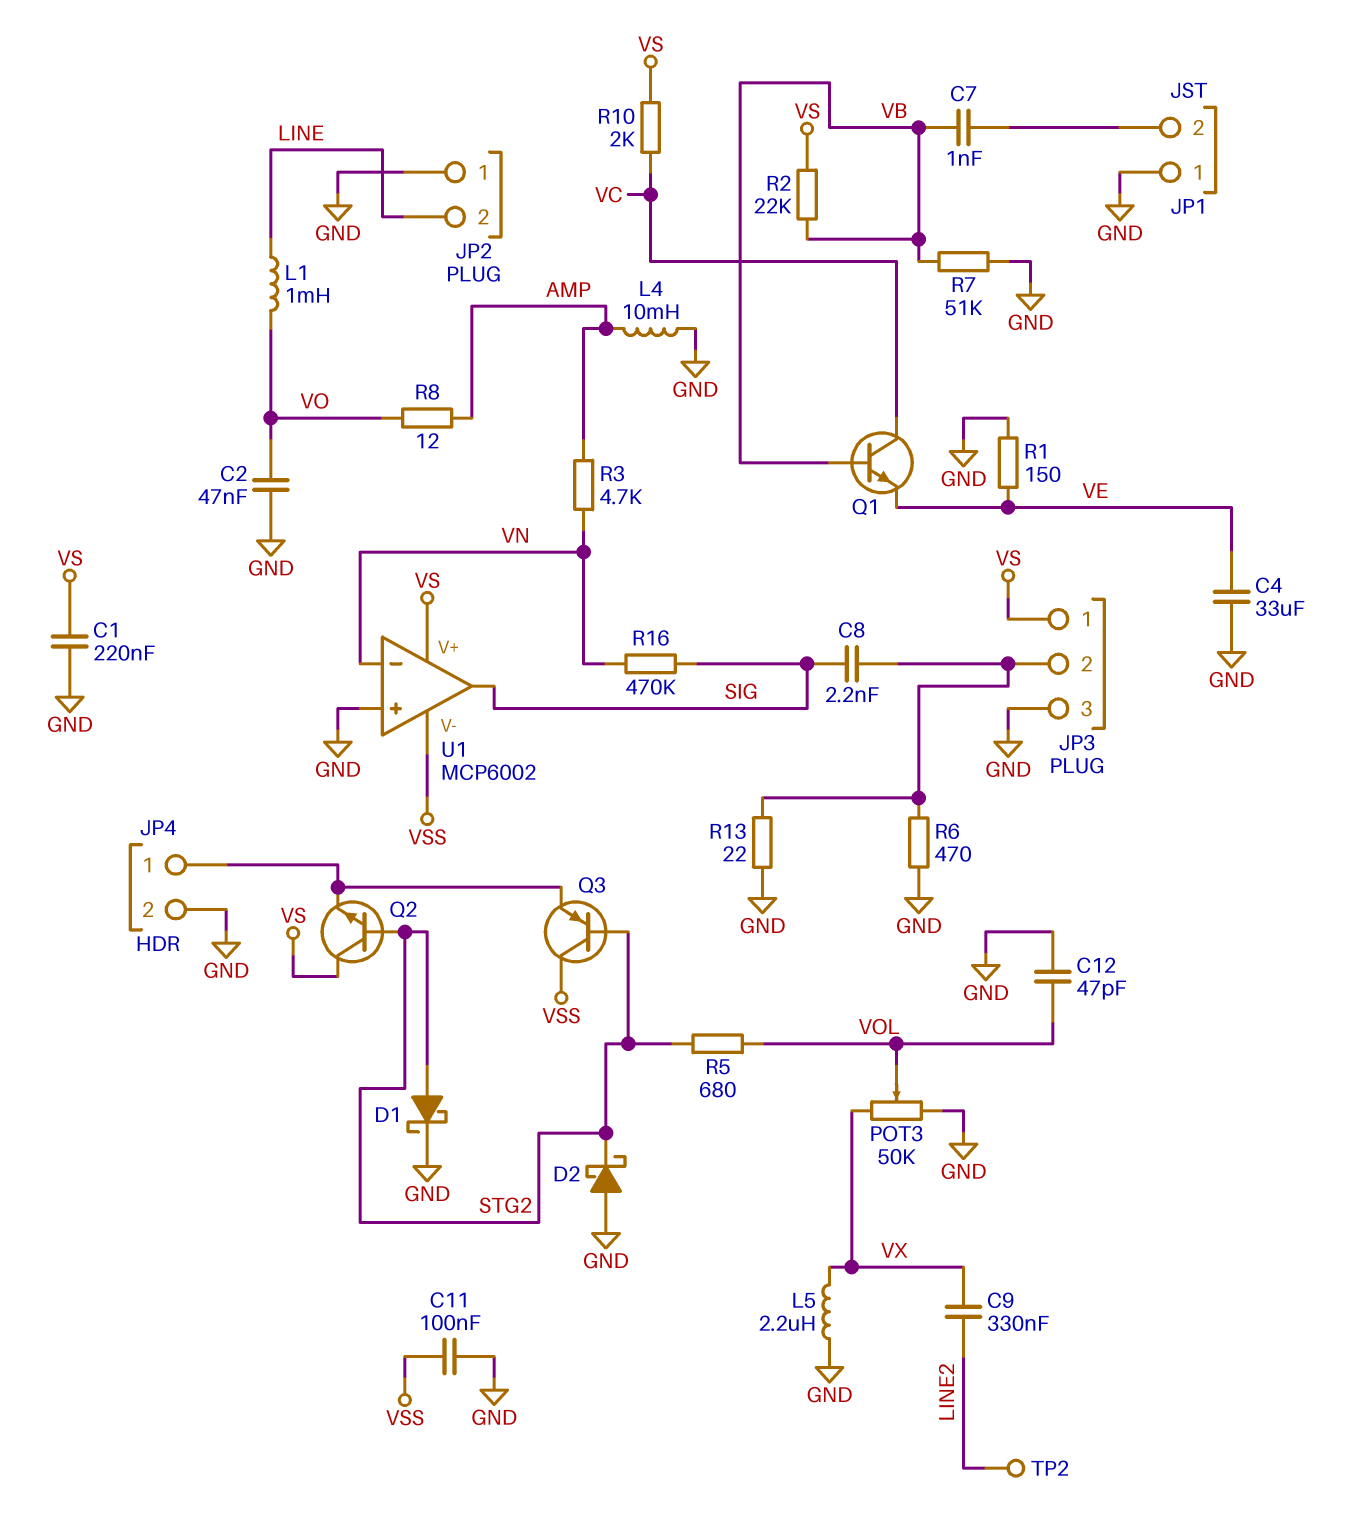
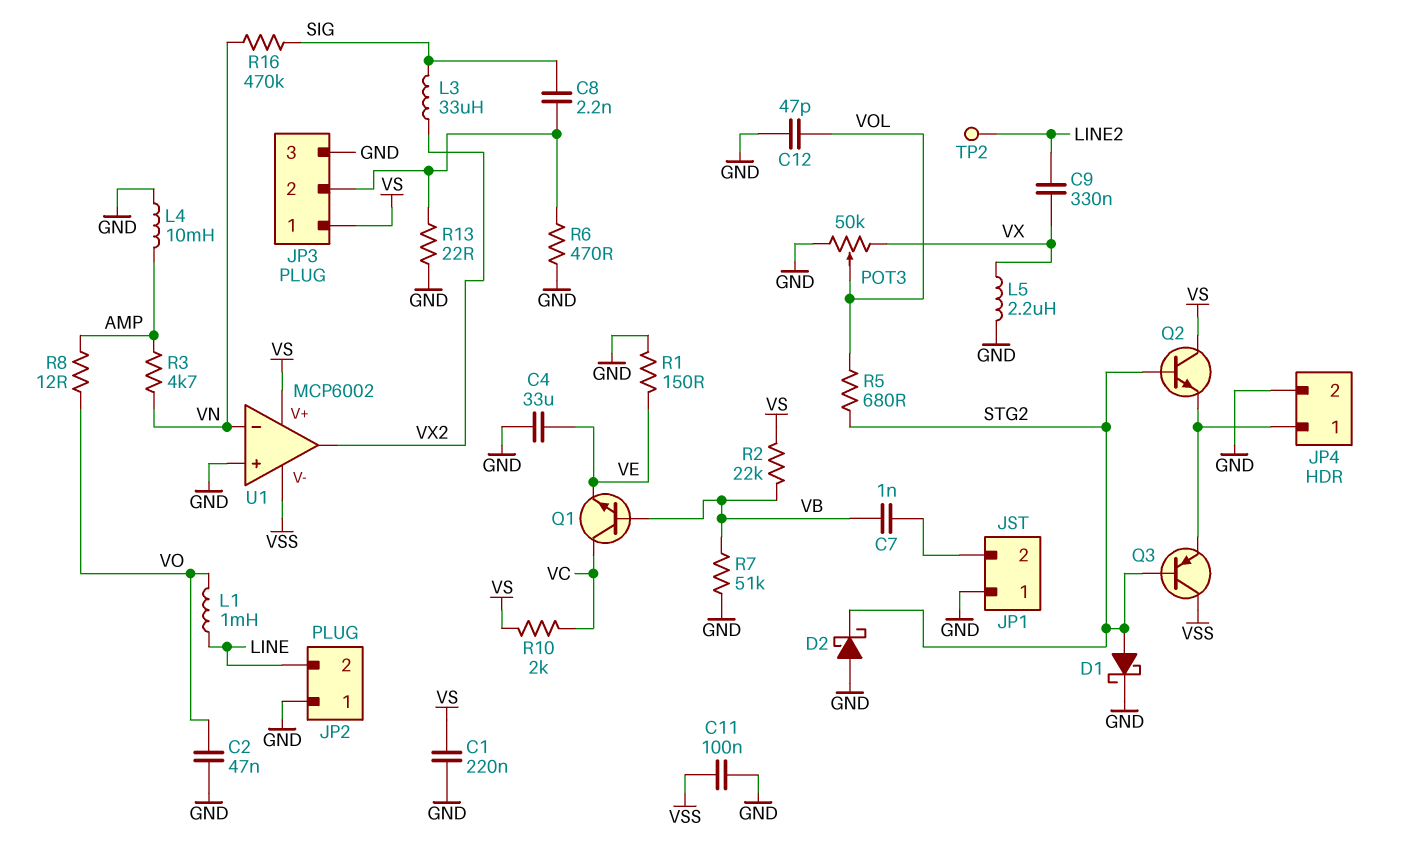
L3: none -> 33uH (SIG, VX2)
U1 pin out: SIG -> VX2

